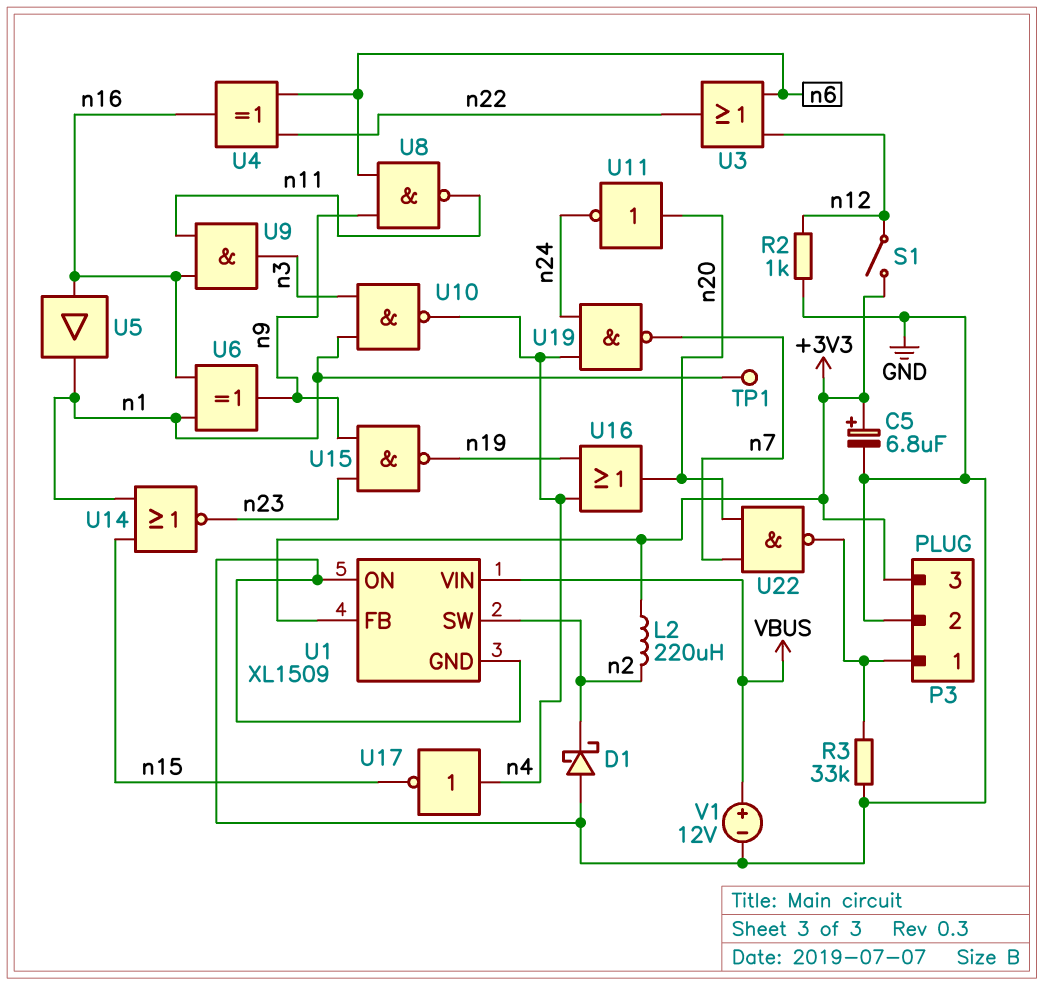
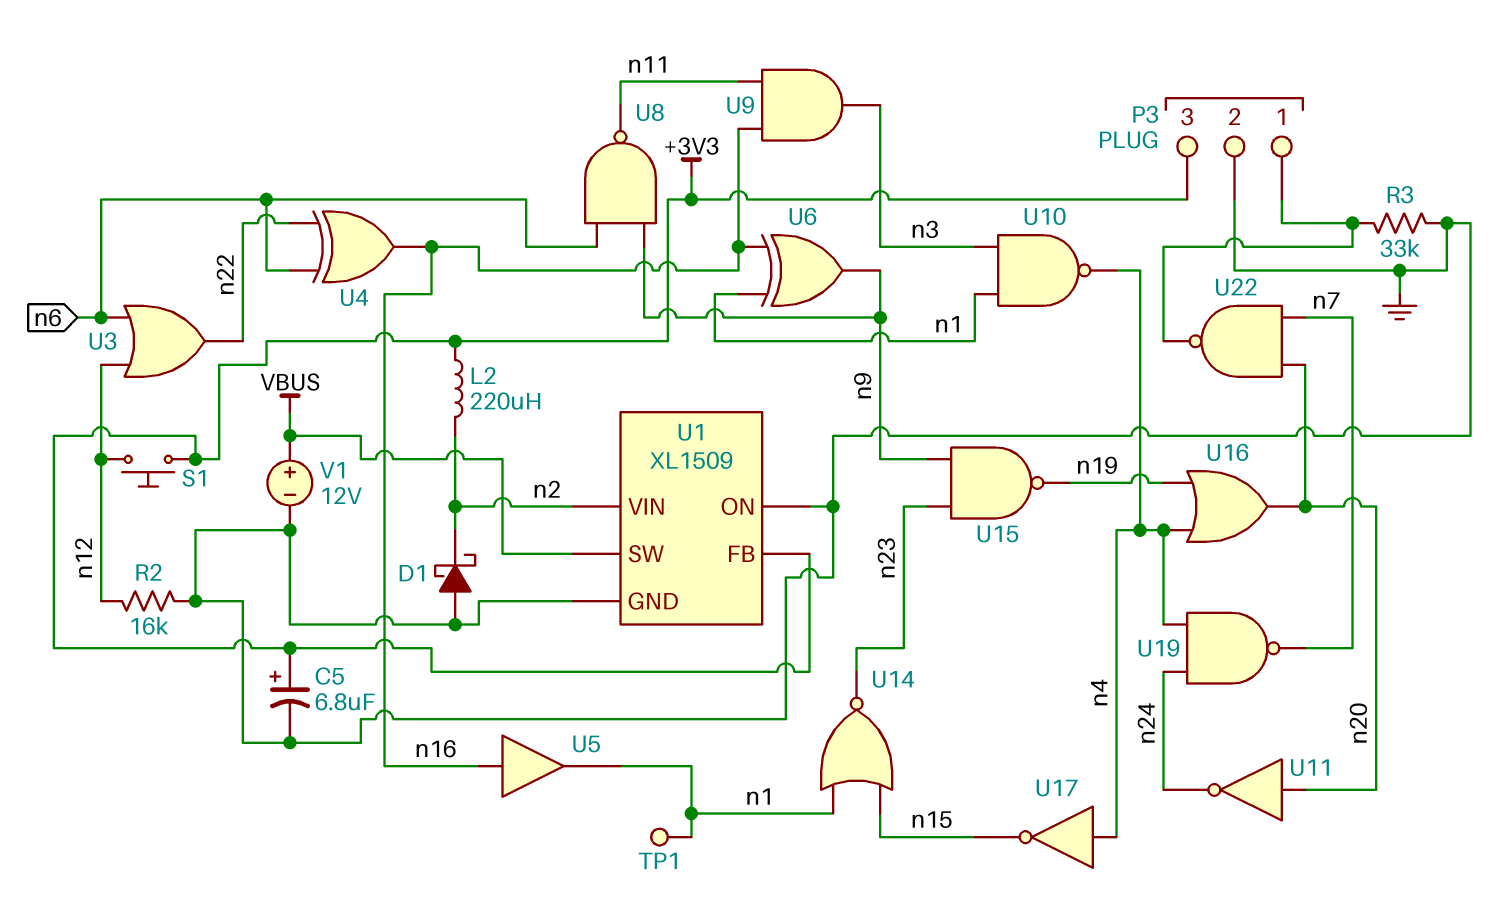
R2: 1k (GND, n12) -> 16k (GND, n12)
S1: switch (+3V3, n12) -> button (+3V3, n12)
U1 pin SW: n2 -> VBUS
U1 pin VIN: VBUS -> n2

